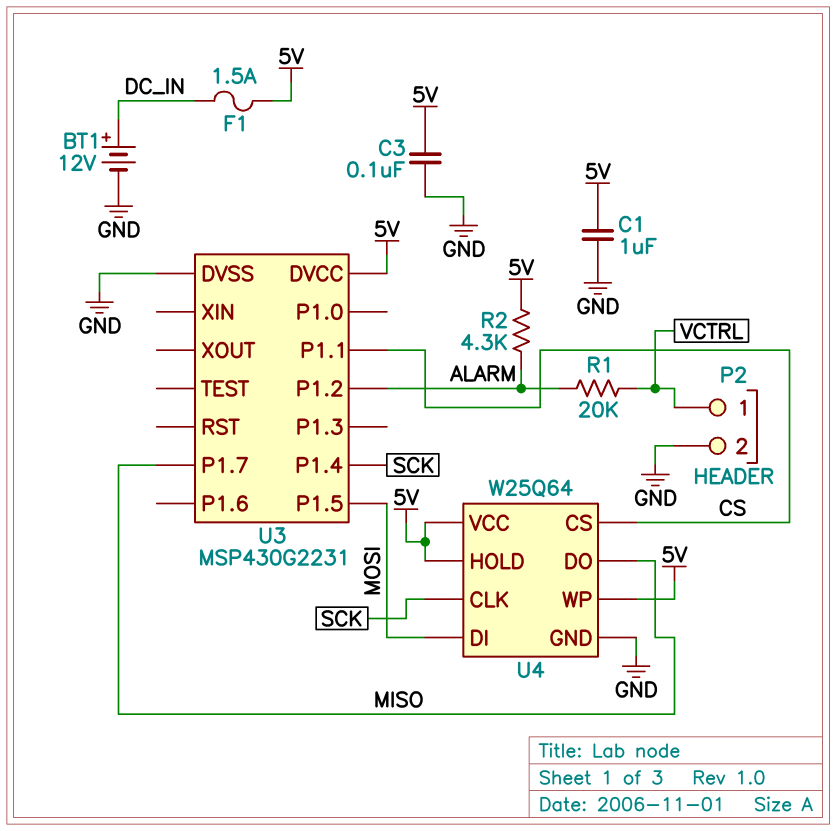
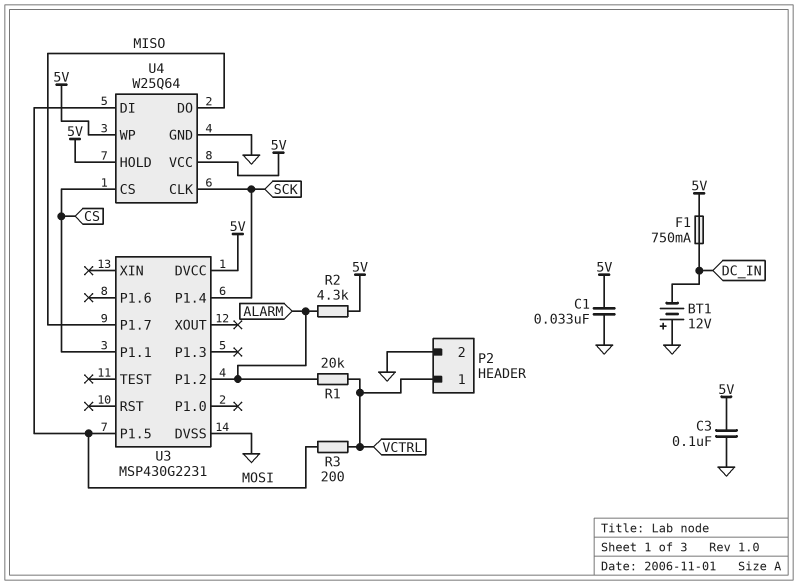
BT1: 12V (plus DC_IN, minus GND) -> 12V (plus GND, minus DC_IN)
C1: 1uF (5V, GND) -> 33nF (5V, GND)
F1: 1.5A (5V, DC_IN) -> 750mA (5V, DC_IN)
R3: none -> 200 (MOSI, VCTRL)

